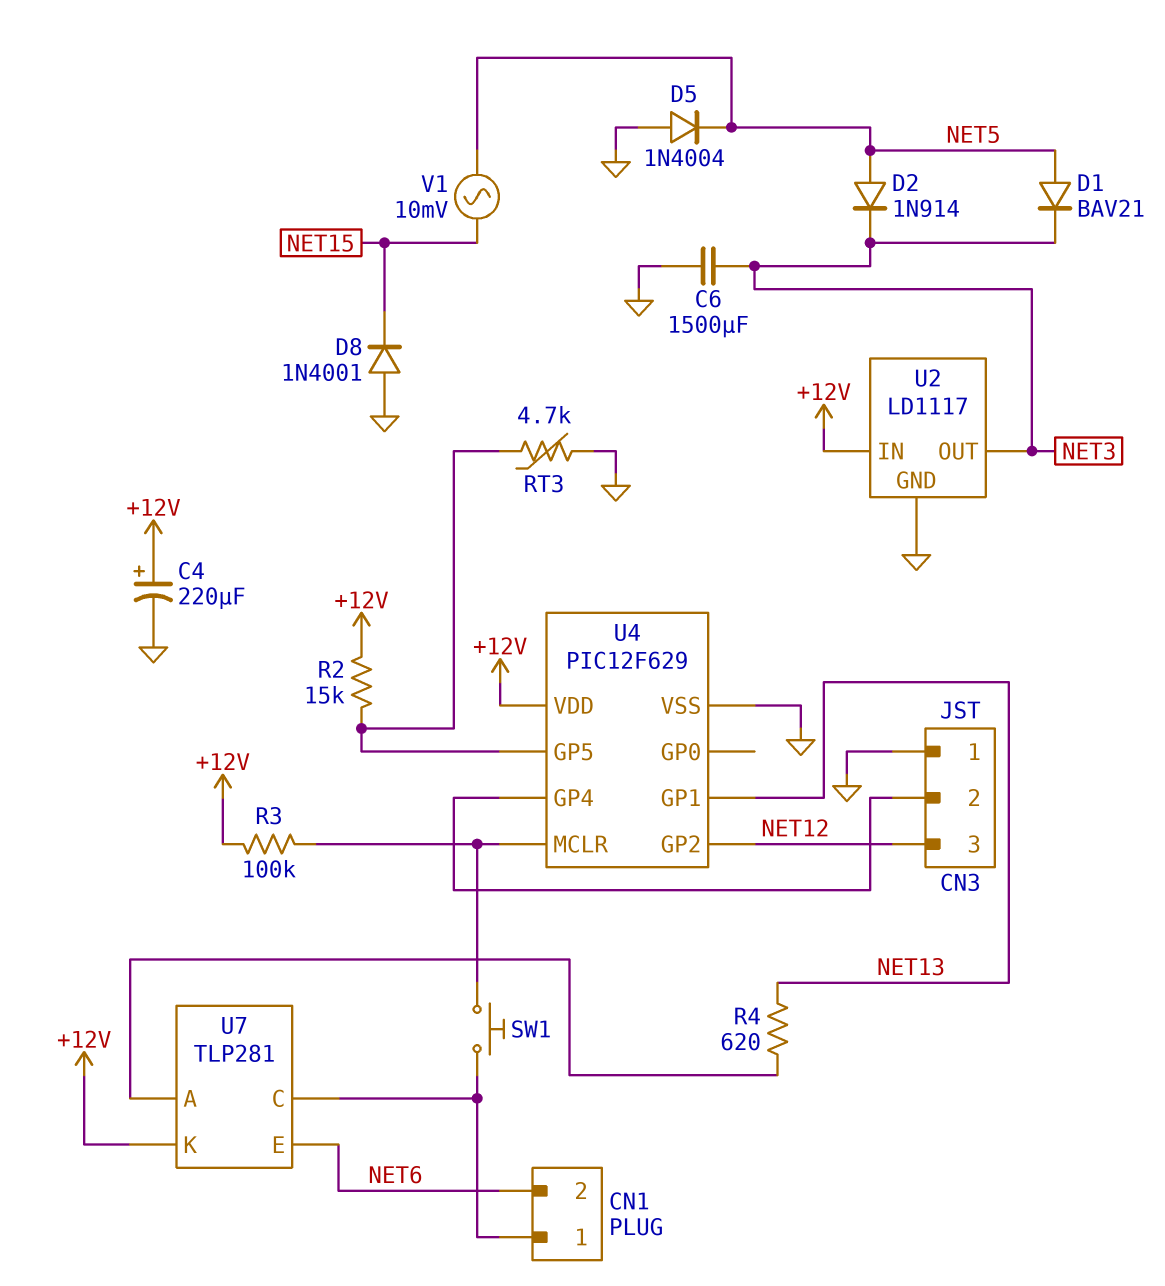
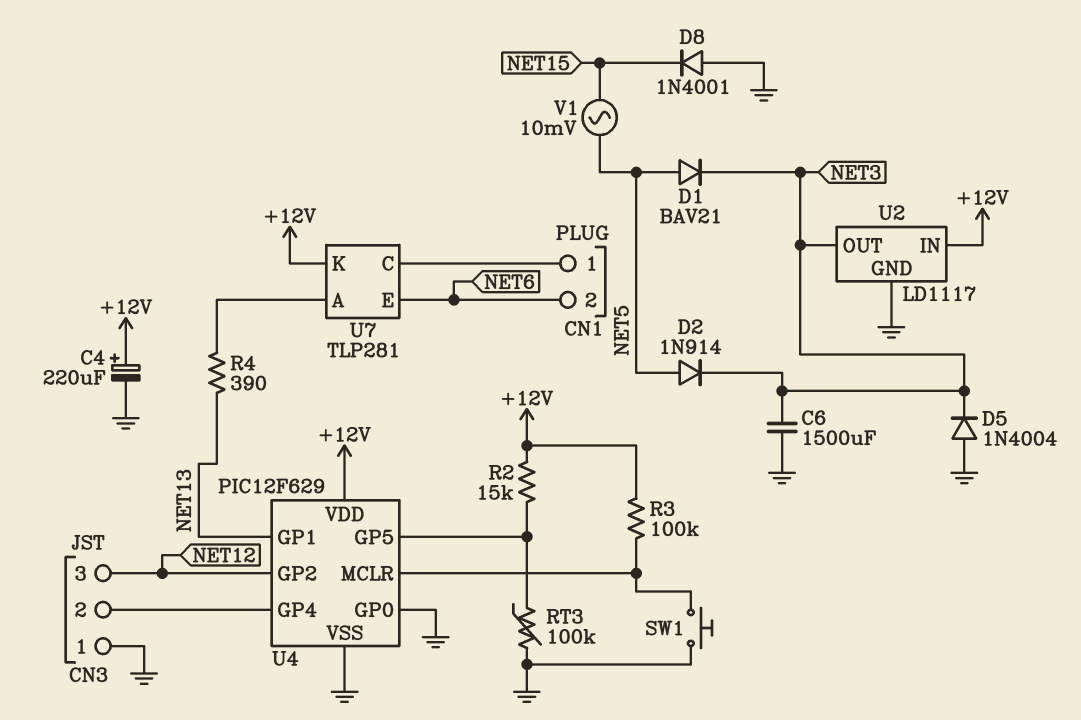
D5: diode 1N4004 (A GND, K NET5) -> diode 1N4004 (A GND, K NET3)
R4: 620 (NET13, U7/A) -> 390 (NET13, U7/A)
RT3: 4.7k (GND, U4/GP5) -> 100k (GND, U4/GP5)
SW1: button (CN1/1, U4/MCLR) -> button (GND, U4/MCLR)
U4 pin GP0: none -> GND

